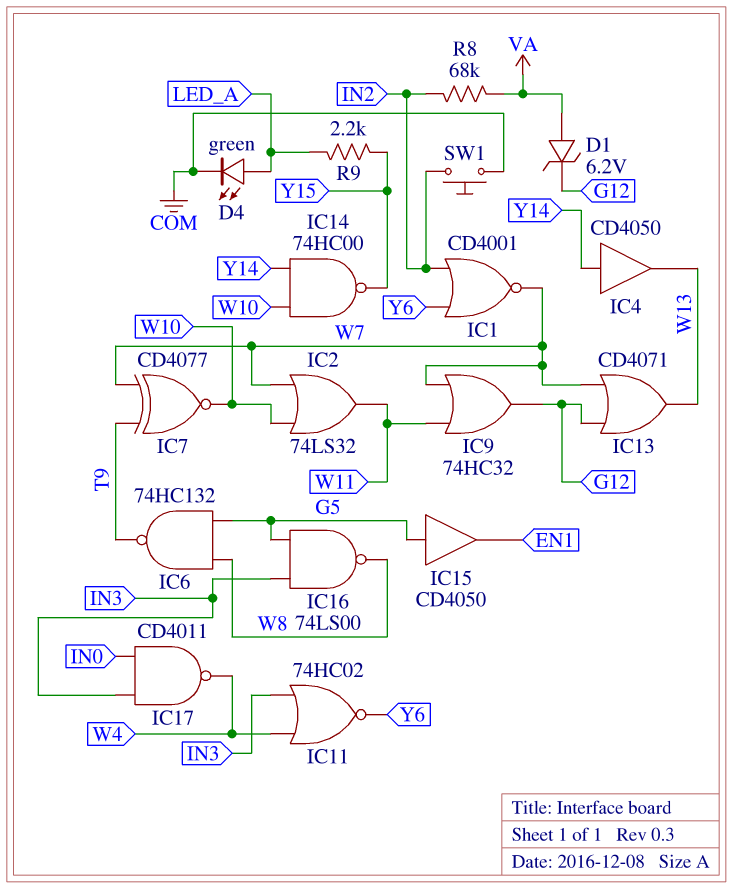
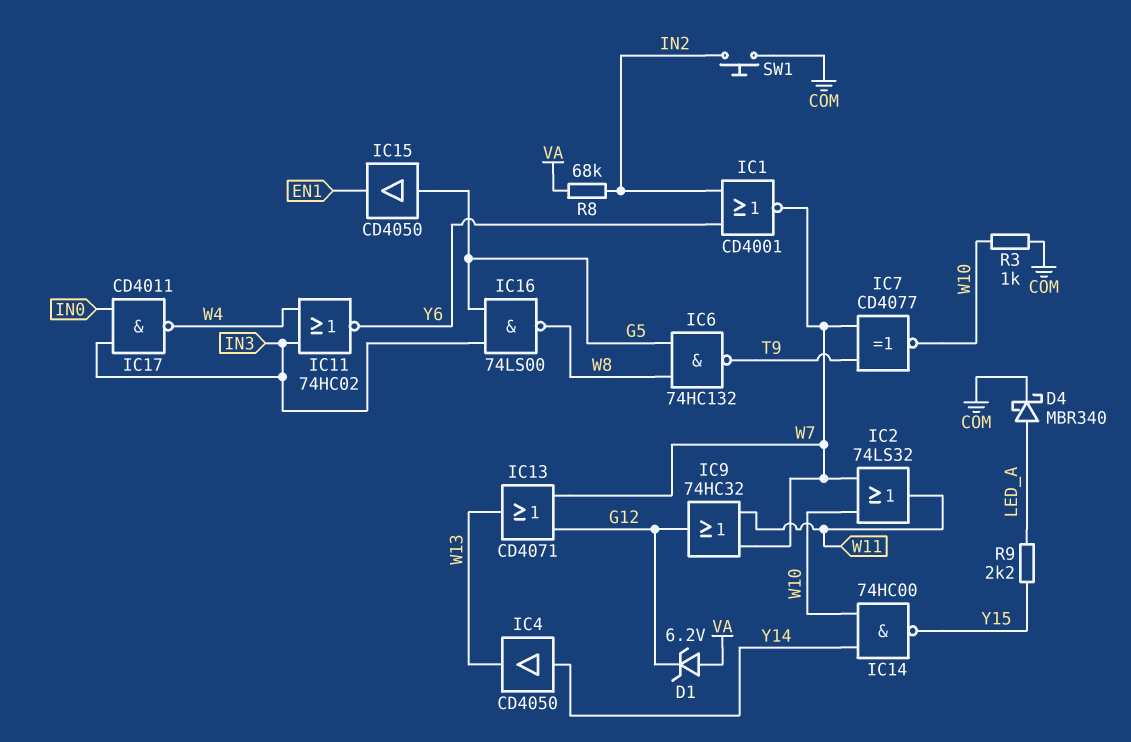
D4: LED green (A LED_A, K COM) -> schottky MBR340 (A LED_A, K COM)
R3: none -> 1k (COM, W10)

